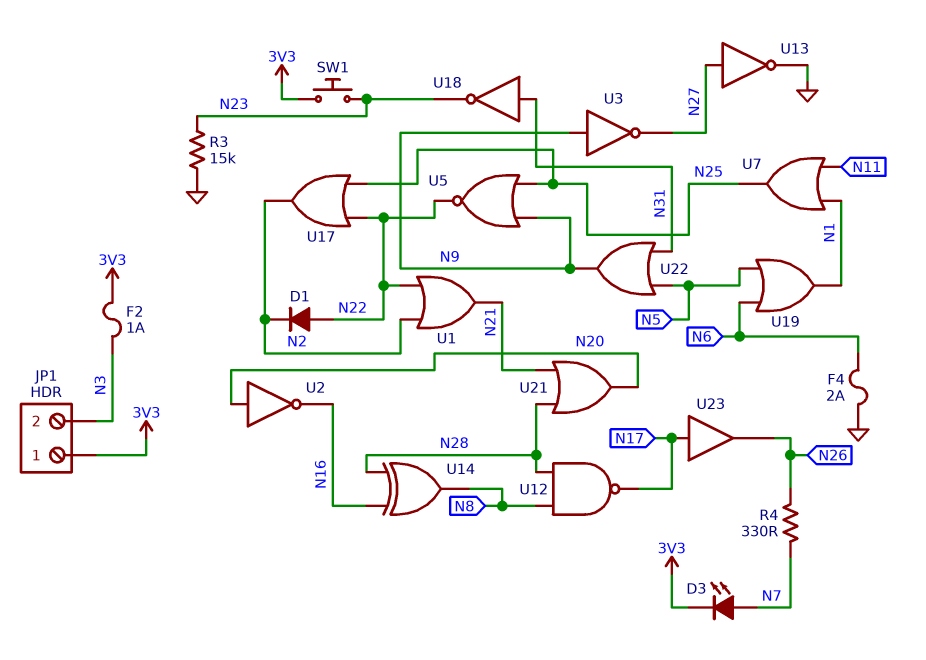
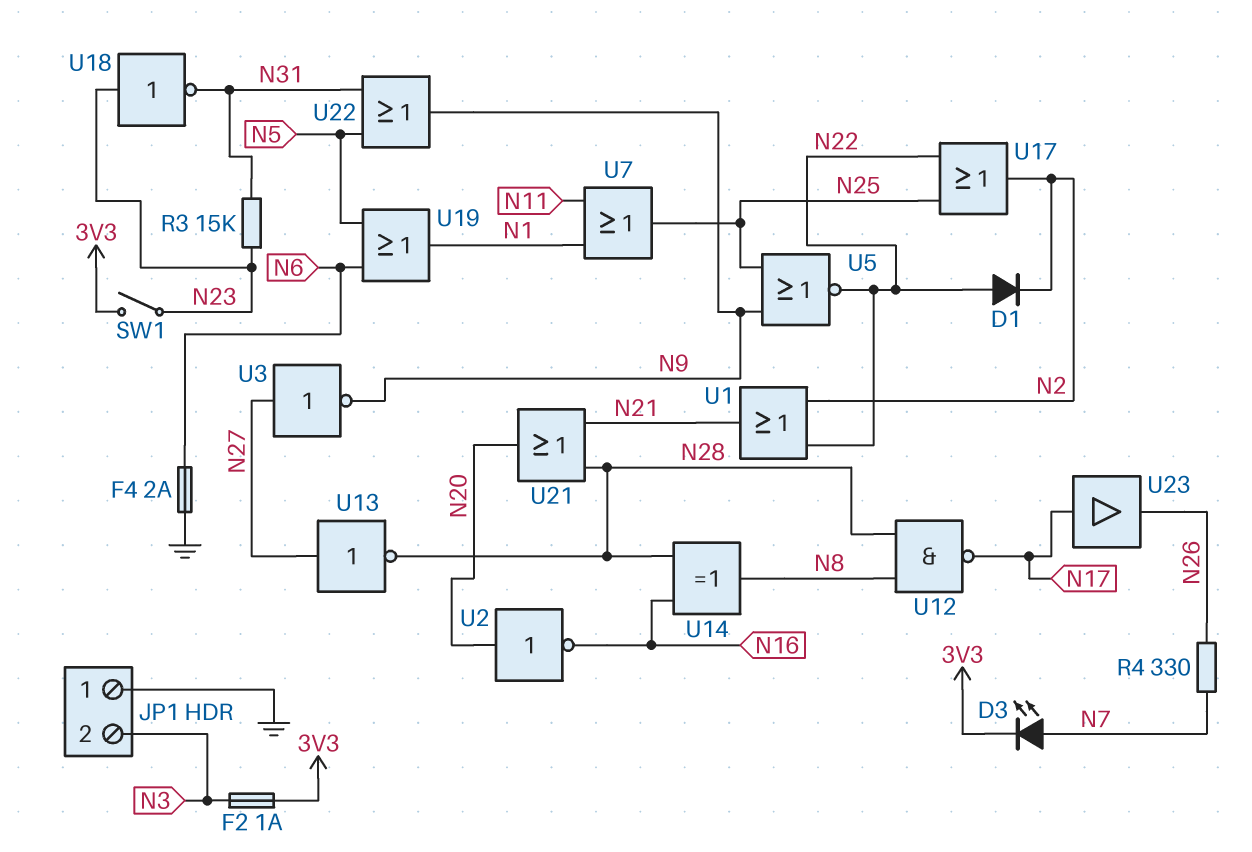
JP1 pin 1: 3V3 -> GND
R3: 15k (GND, N23) -> 15k (N23, N31)
SW1: button (3V3, N23) -> switch (3V3, N23)
U3: NOT (in N9, out N27) -> NOT (in N27, out N9)
U13: NOT (in N27, out GND) -> NOT (in N27, out N28)
U18: NOT (in N31, out N23) -> NOT (in N23, out N31)

